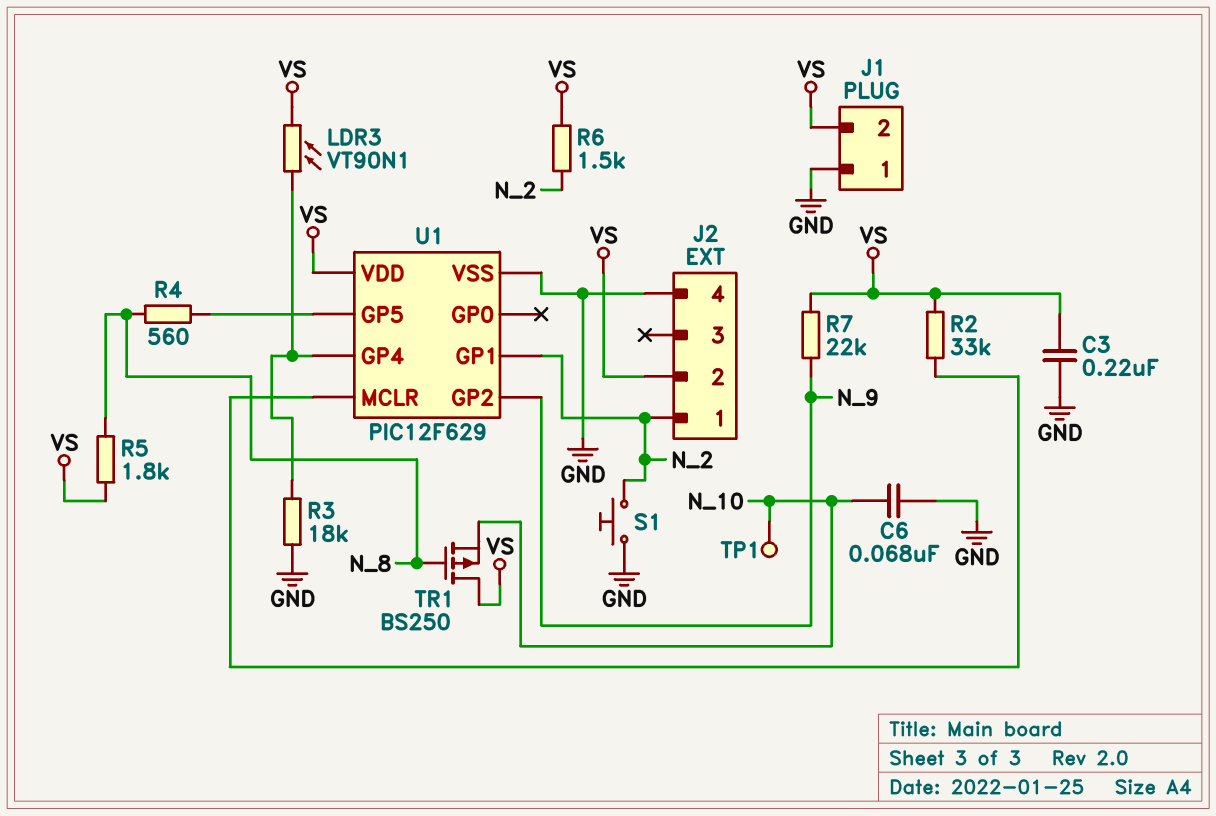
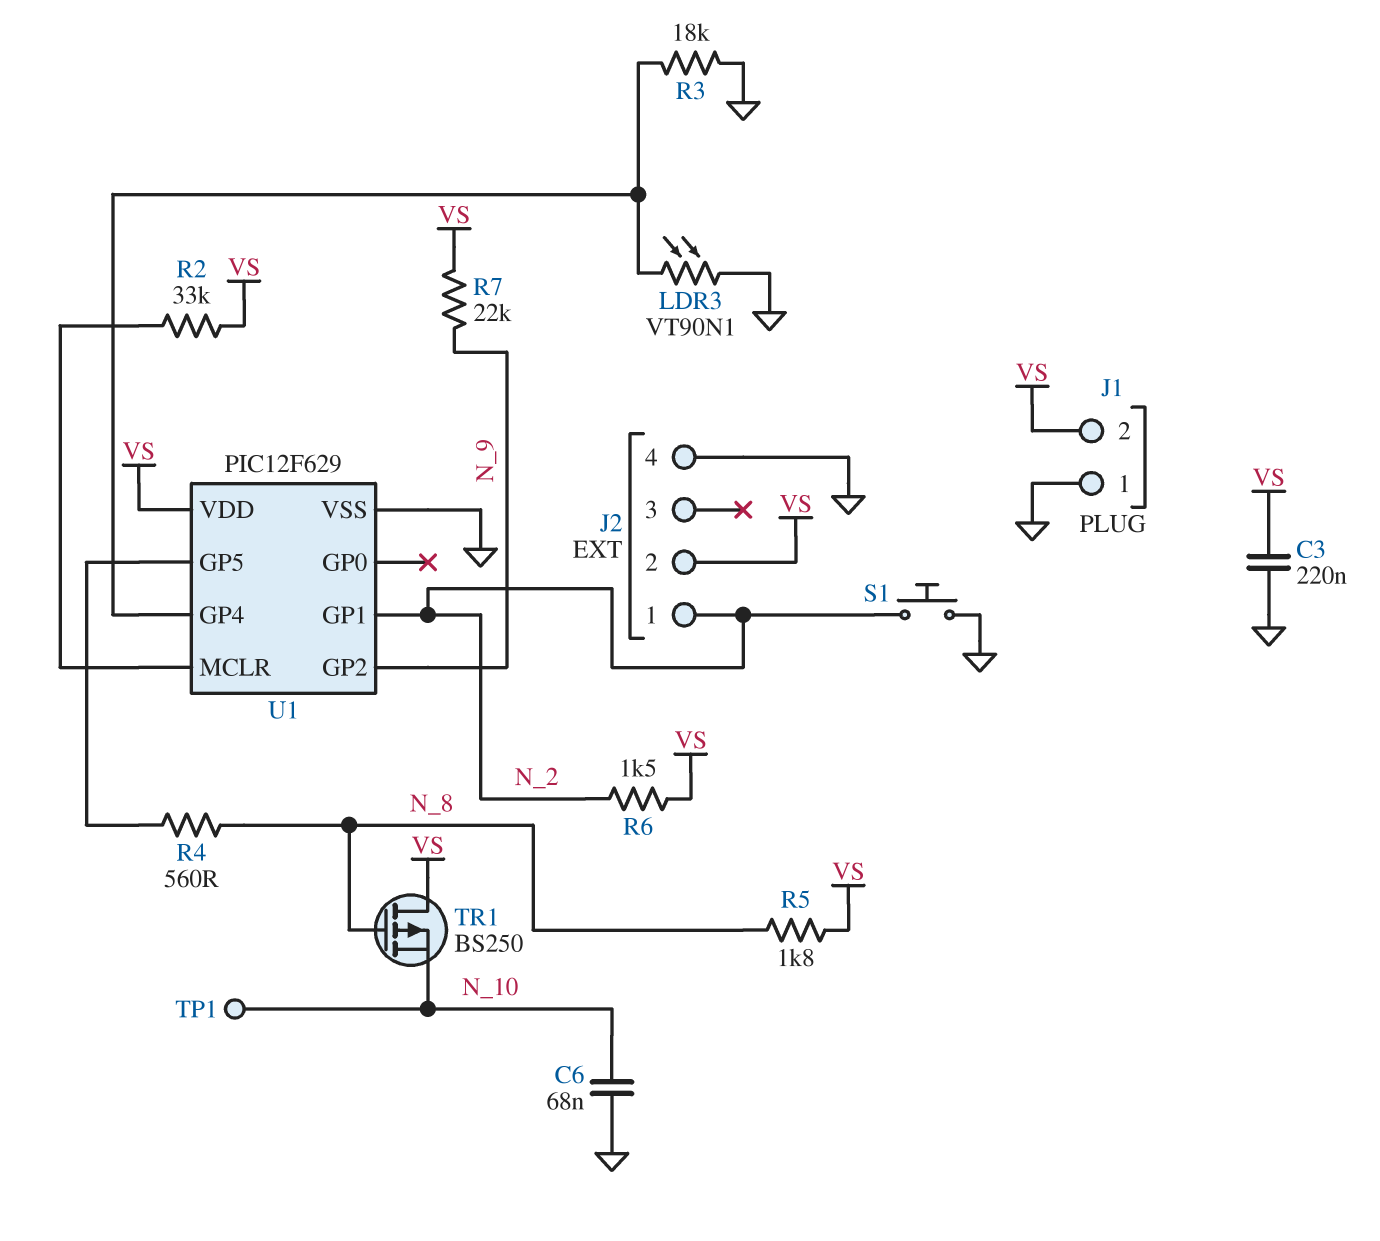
LDR3: VT90N1 (U1/GP4, VS) -> VT90N1 (GND, U1/GP4)

